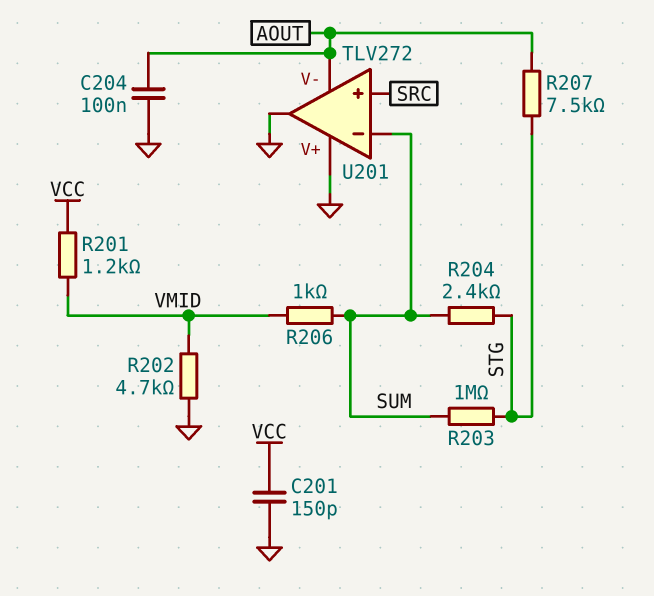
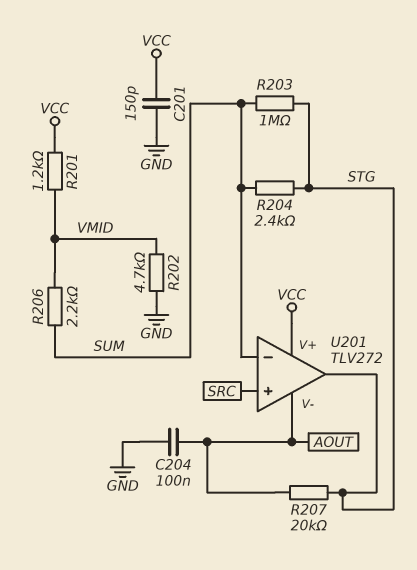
R206: 1k (SUM, VMID) -> 2.2k (SUM, VMID)
R207: 7.5k (AOUT, STG) -> 20k (AOUT, STG)
U201 pin V+: GND -> VCC
U201 pin out: GND -> STG

